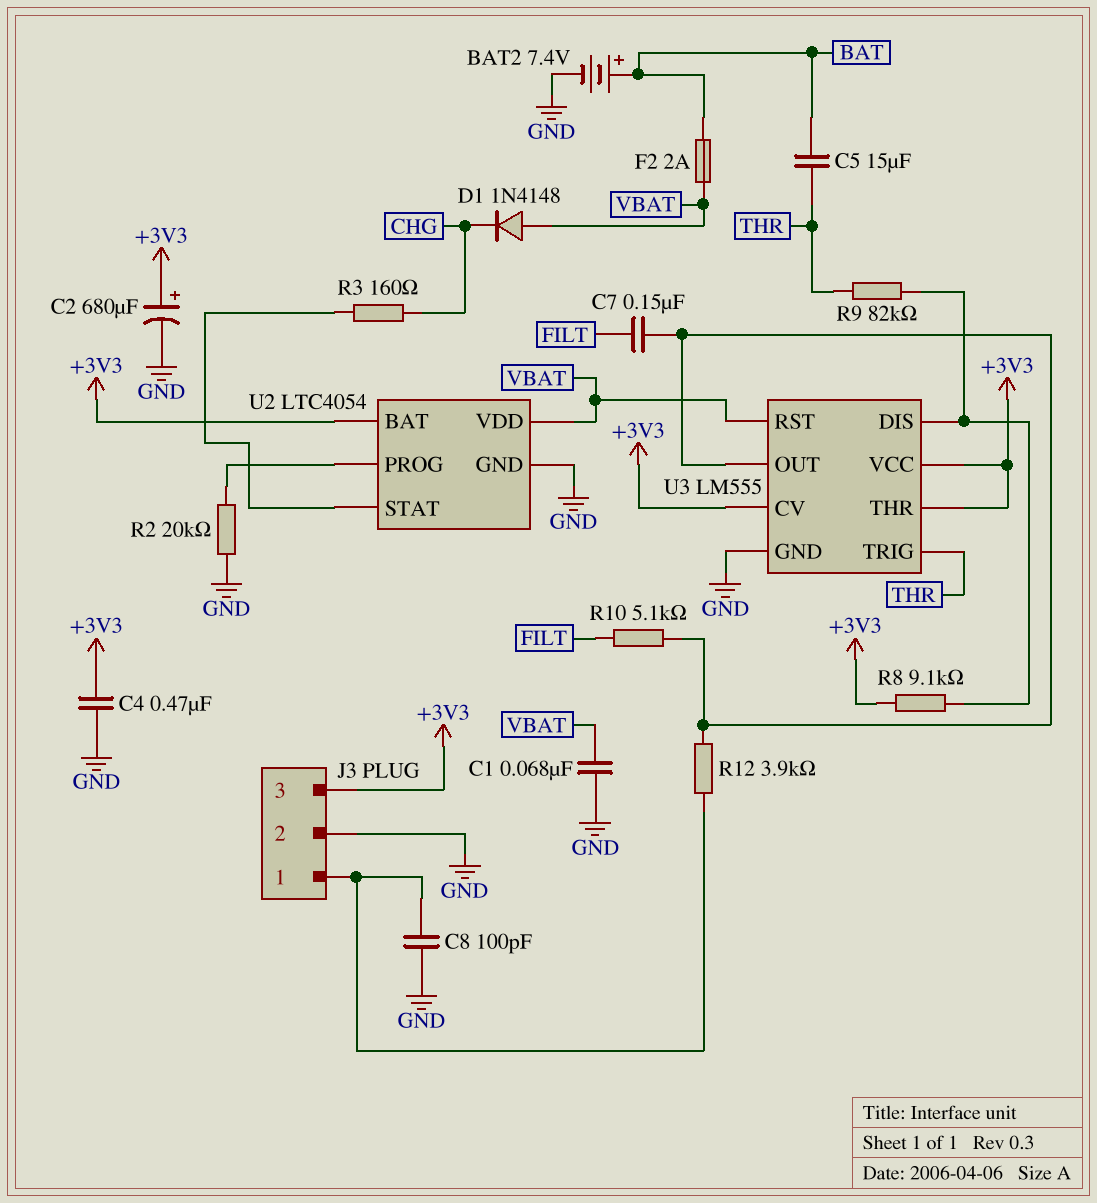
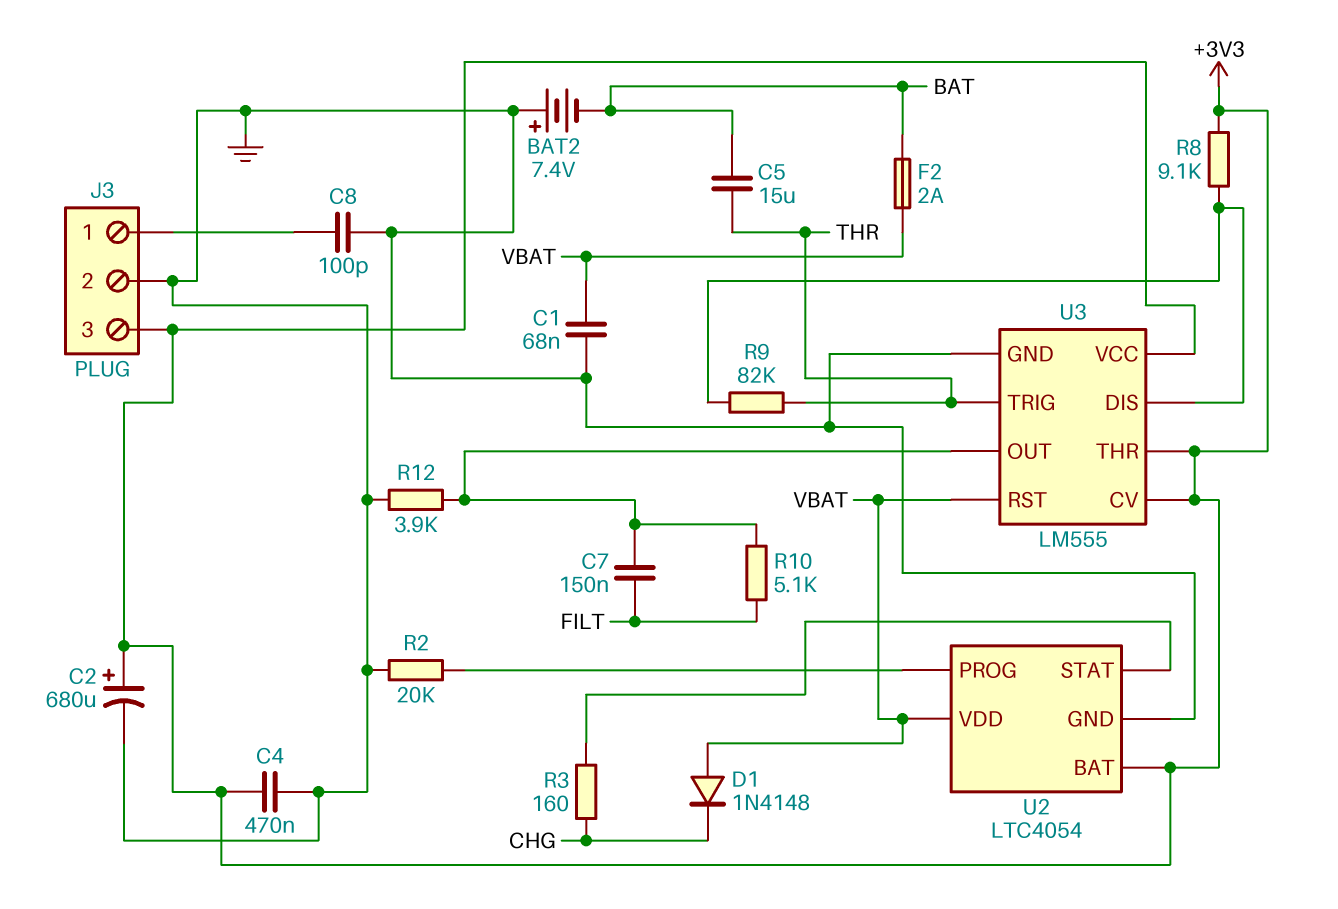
BAT2: 7.4V (plus BAT, minus GND) -> 7.4V (plus GND, minus BAT)
R12: 3.9k (J3/1, U3/OUT) -> 3.9k (GND, U3/OUT)

